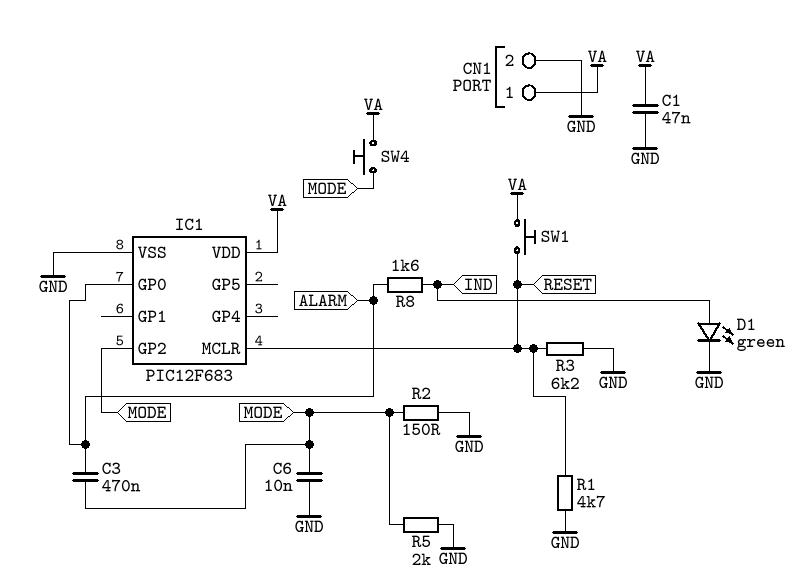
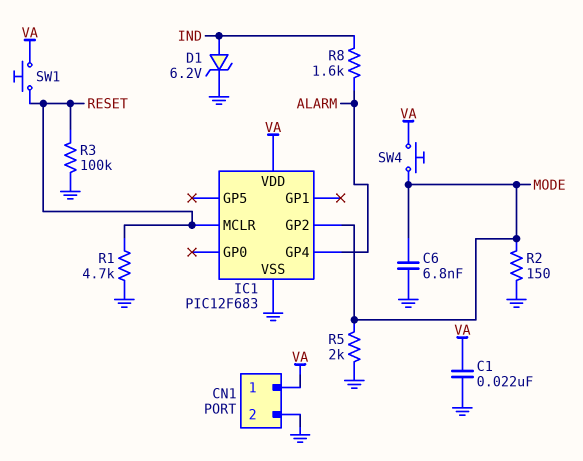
C1: 47nF (GND, VA) -> 22nF (GND, VA)
C3: 470nF (ALARM, MODE) -> none
C6: 10nF (GND, MODE) -> 6.8nF (GND, MODE)
D1: LED green (A IND, K GND) -> zener 6.2V (A IND, K GND)
IC1 pin GP0: ALARM -> none
IC1 pin GP4: none -> ALARM
R3: 6.2k (GND, RESET) -> 100k (GND, RESET)

